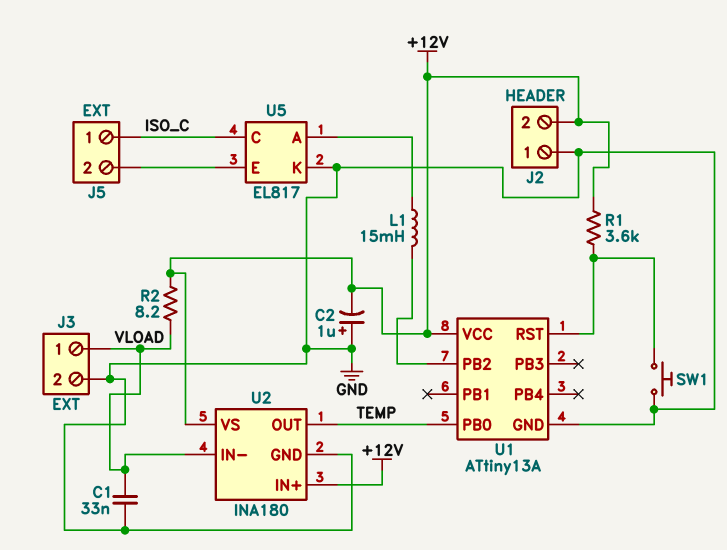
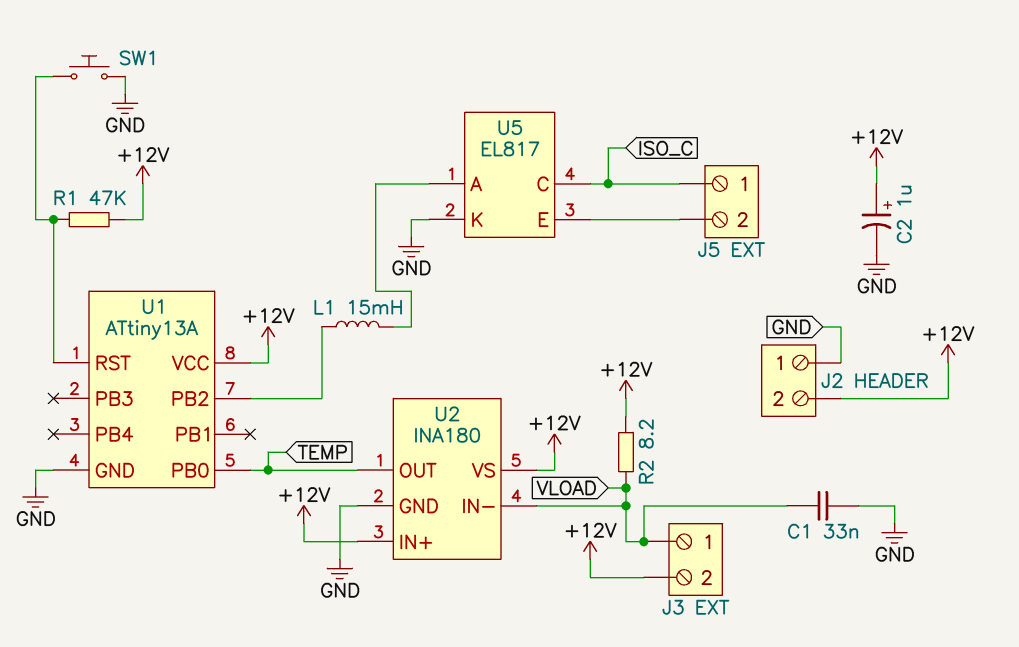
C2: 1uF (plus GND, minus +12V) -> 1uF (plus +12V, minus GND)
J3 pin 2: GND -> +12V
R1: 3.6k (+12V, U1/RST) -> 47k (+12V, U1/RST)

